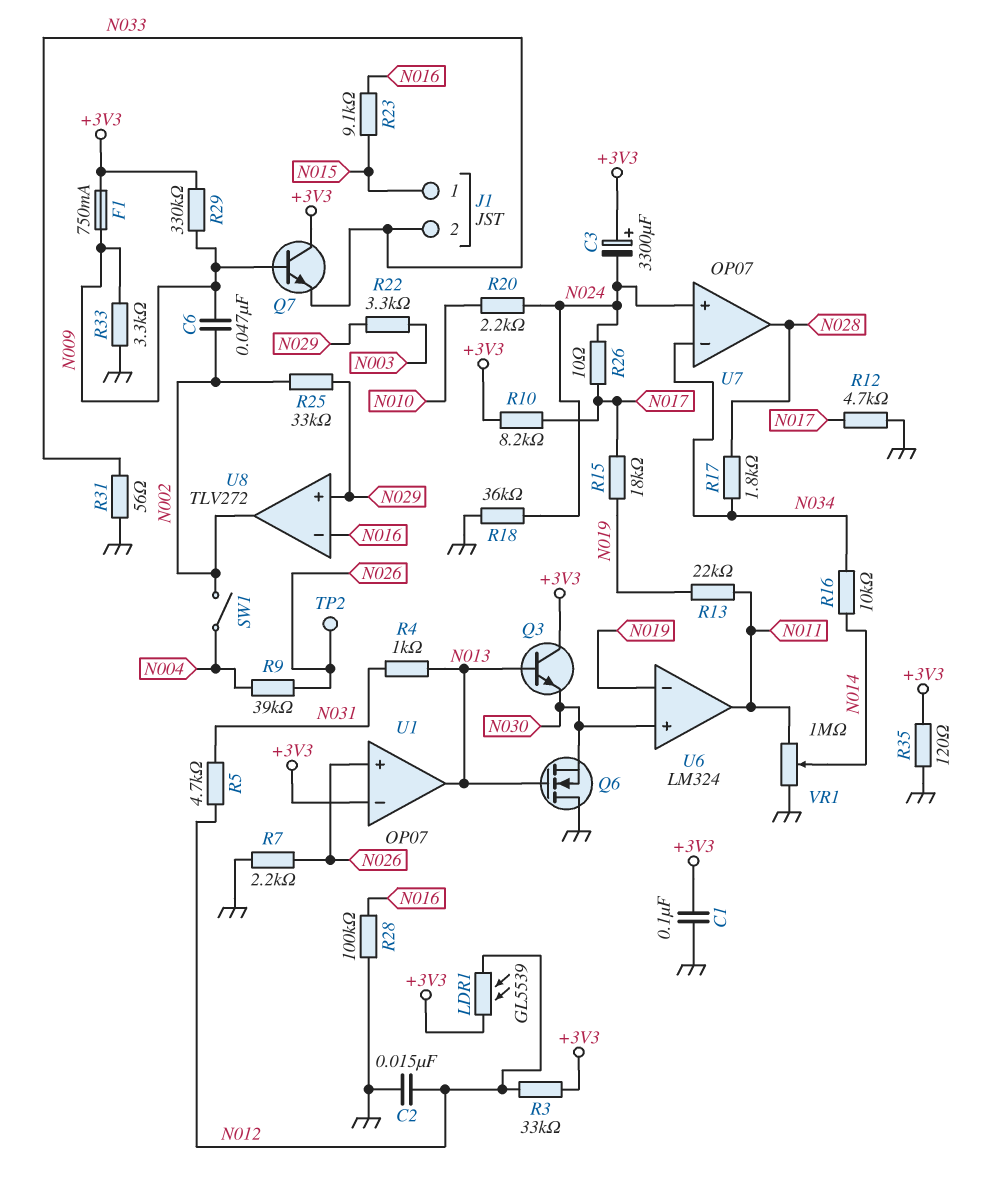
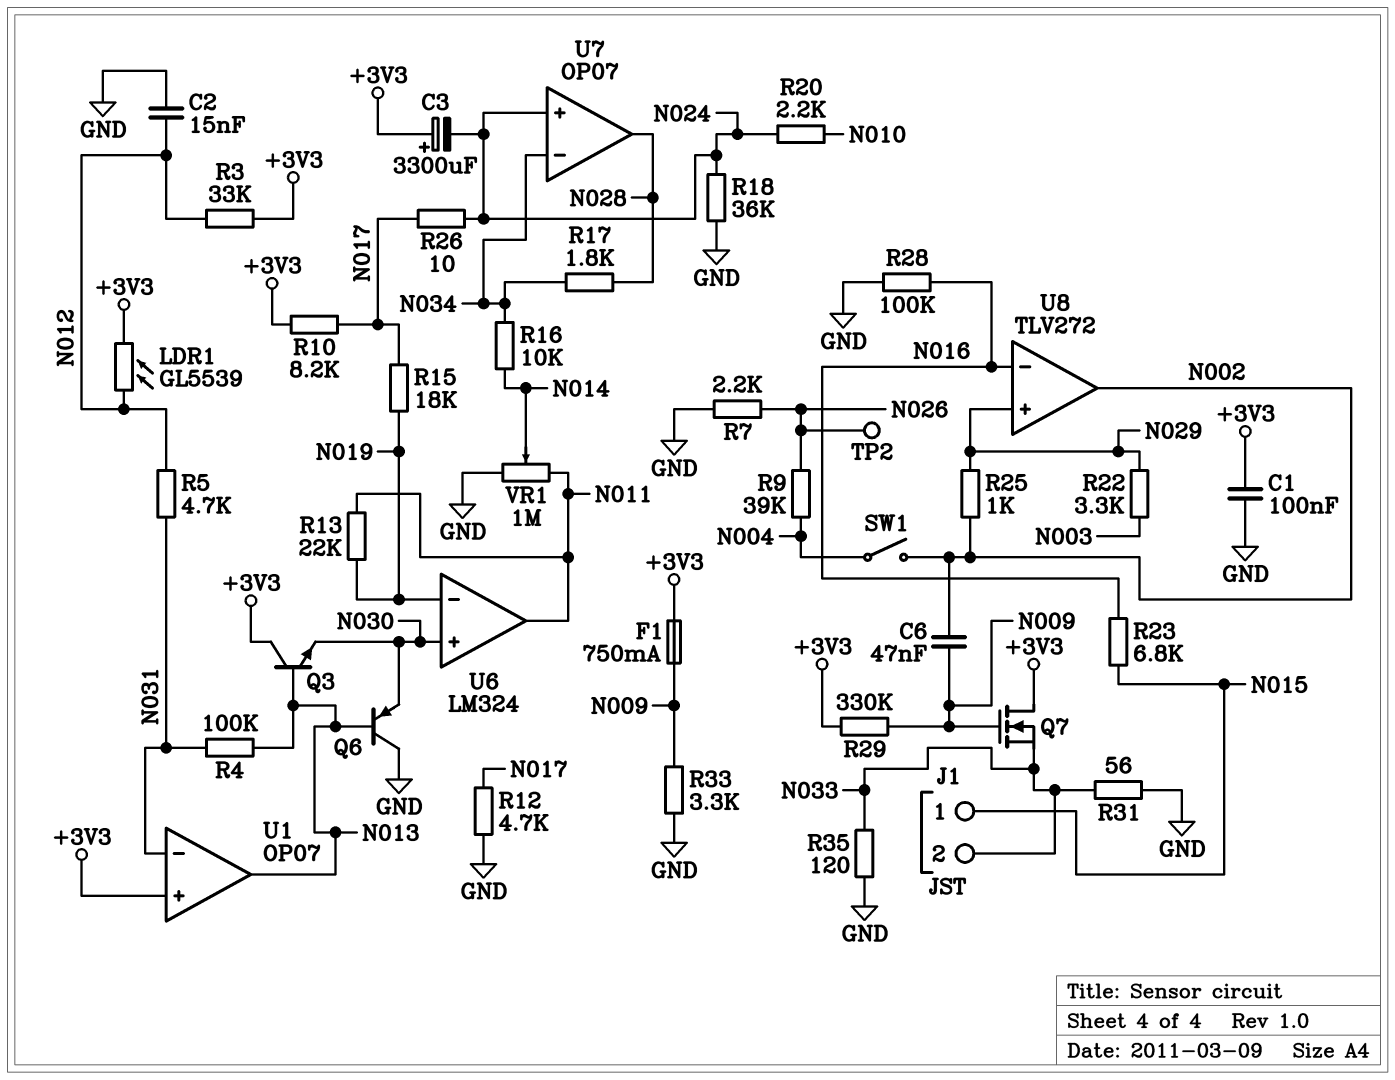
Q6: NMOS (G N013, D GND, S N030) -> PNP (B N013, C GND, E N030)
Q7: NPN (B N009, C +3V3, E N033) -> NMOS (G N009, D +3V3, S N033)
R4: 1k (N013, N031) -> 100k (N013, N031)
R23: 9.1k (N015, N016) -> 6.8k (N015, N016)
R25: 33k (N002, N029) -> 1k (N002, N029)
R35: 120 (+3V3, GND) -> 120 (GND, N033)
U1 pin in+: N026 -> +3V3
U1 pin in-: +3V3 -> N031

